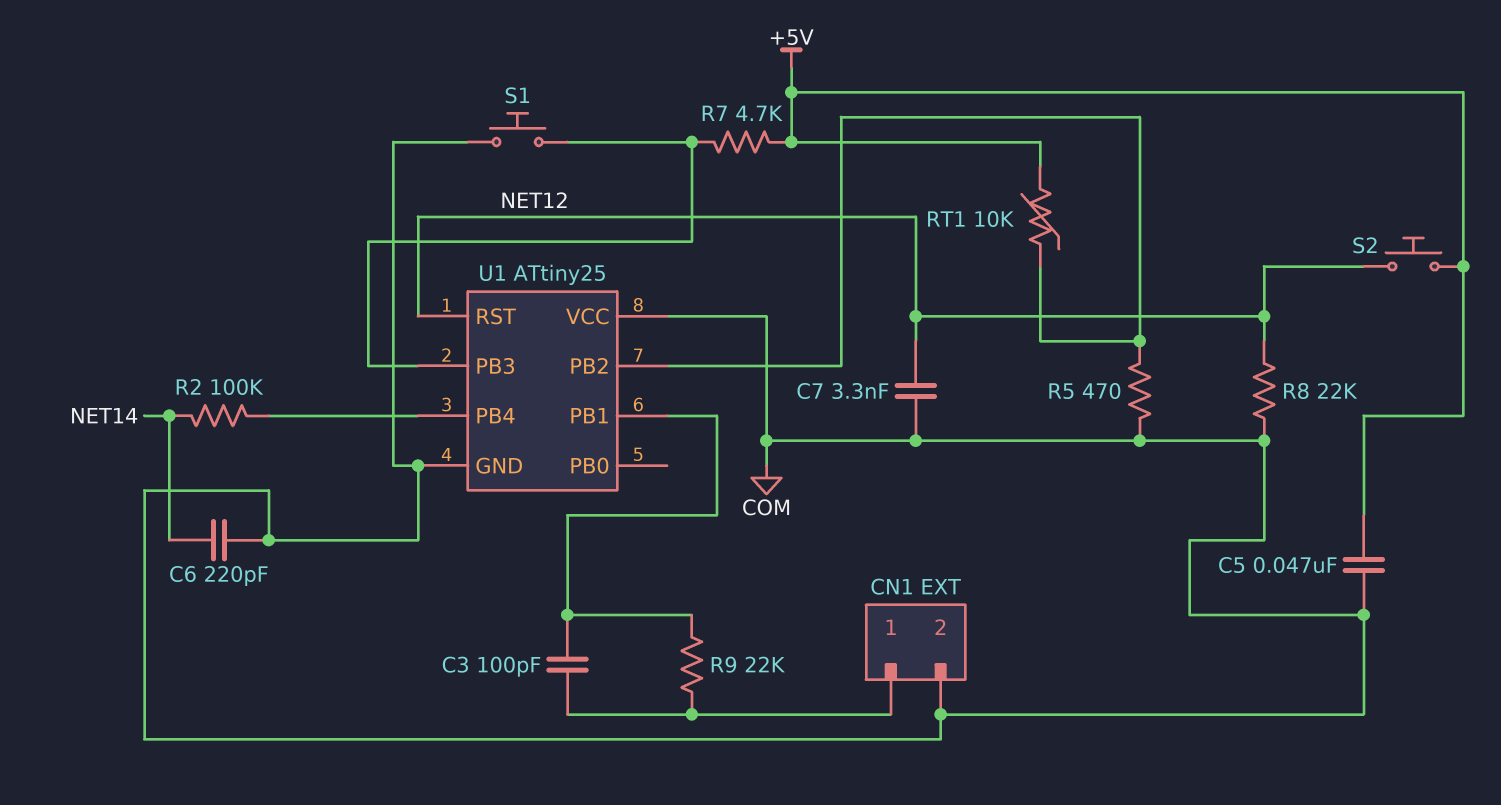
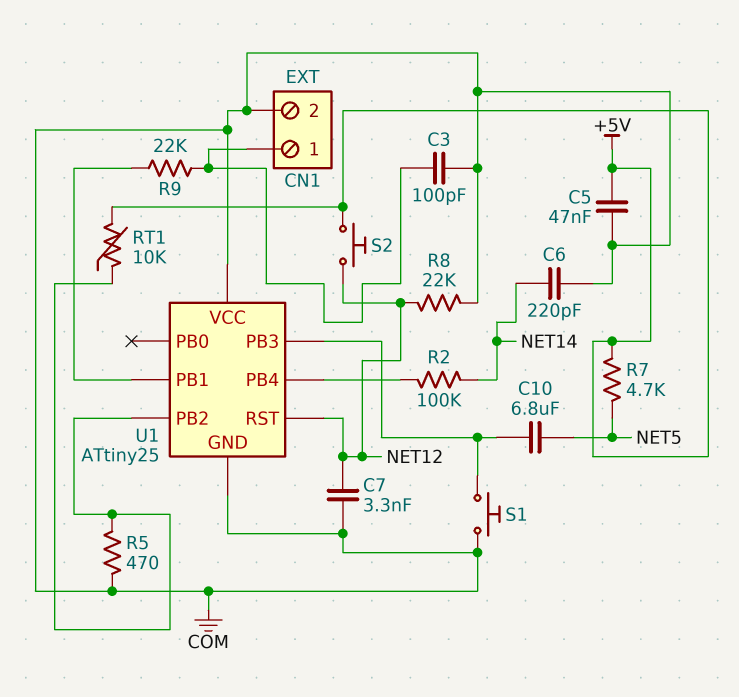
C3: 100pF (CN1/1, U1/PB1) -> 100pF (CN1/1, COM)
C10: none -> 6.8uF (NET5, U1/PB3)
R7: 4.7k (+5V, U1/PB3) -> 4.7k (+5V, NET5)

